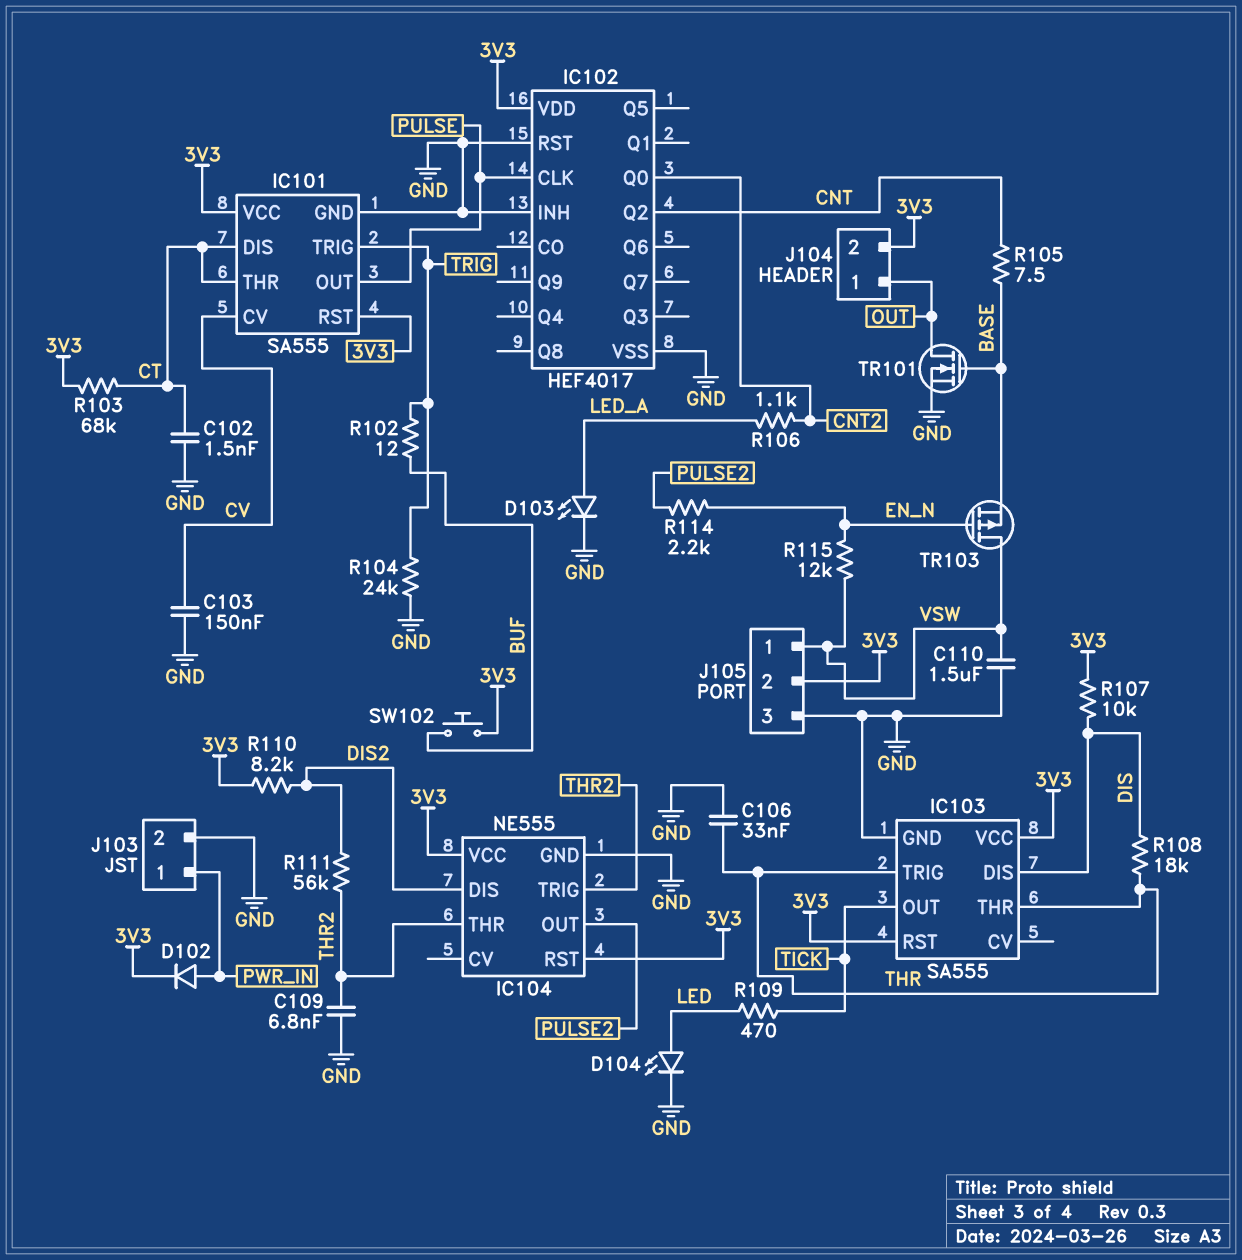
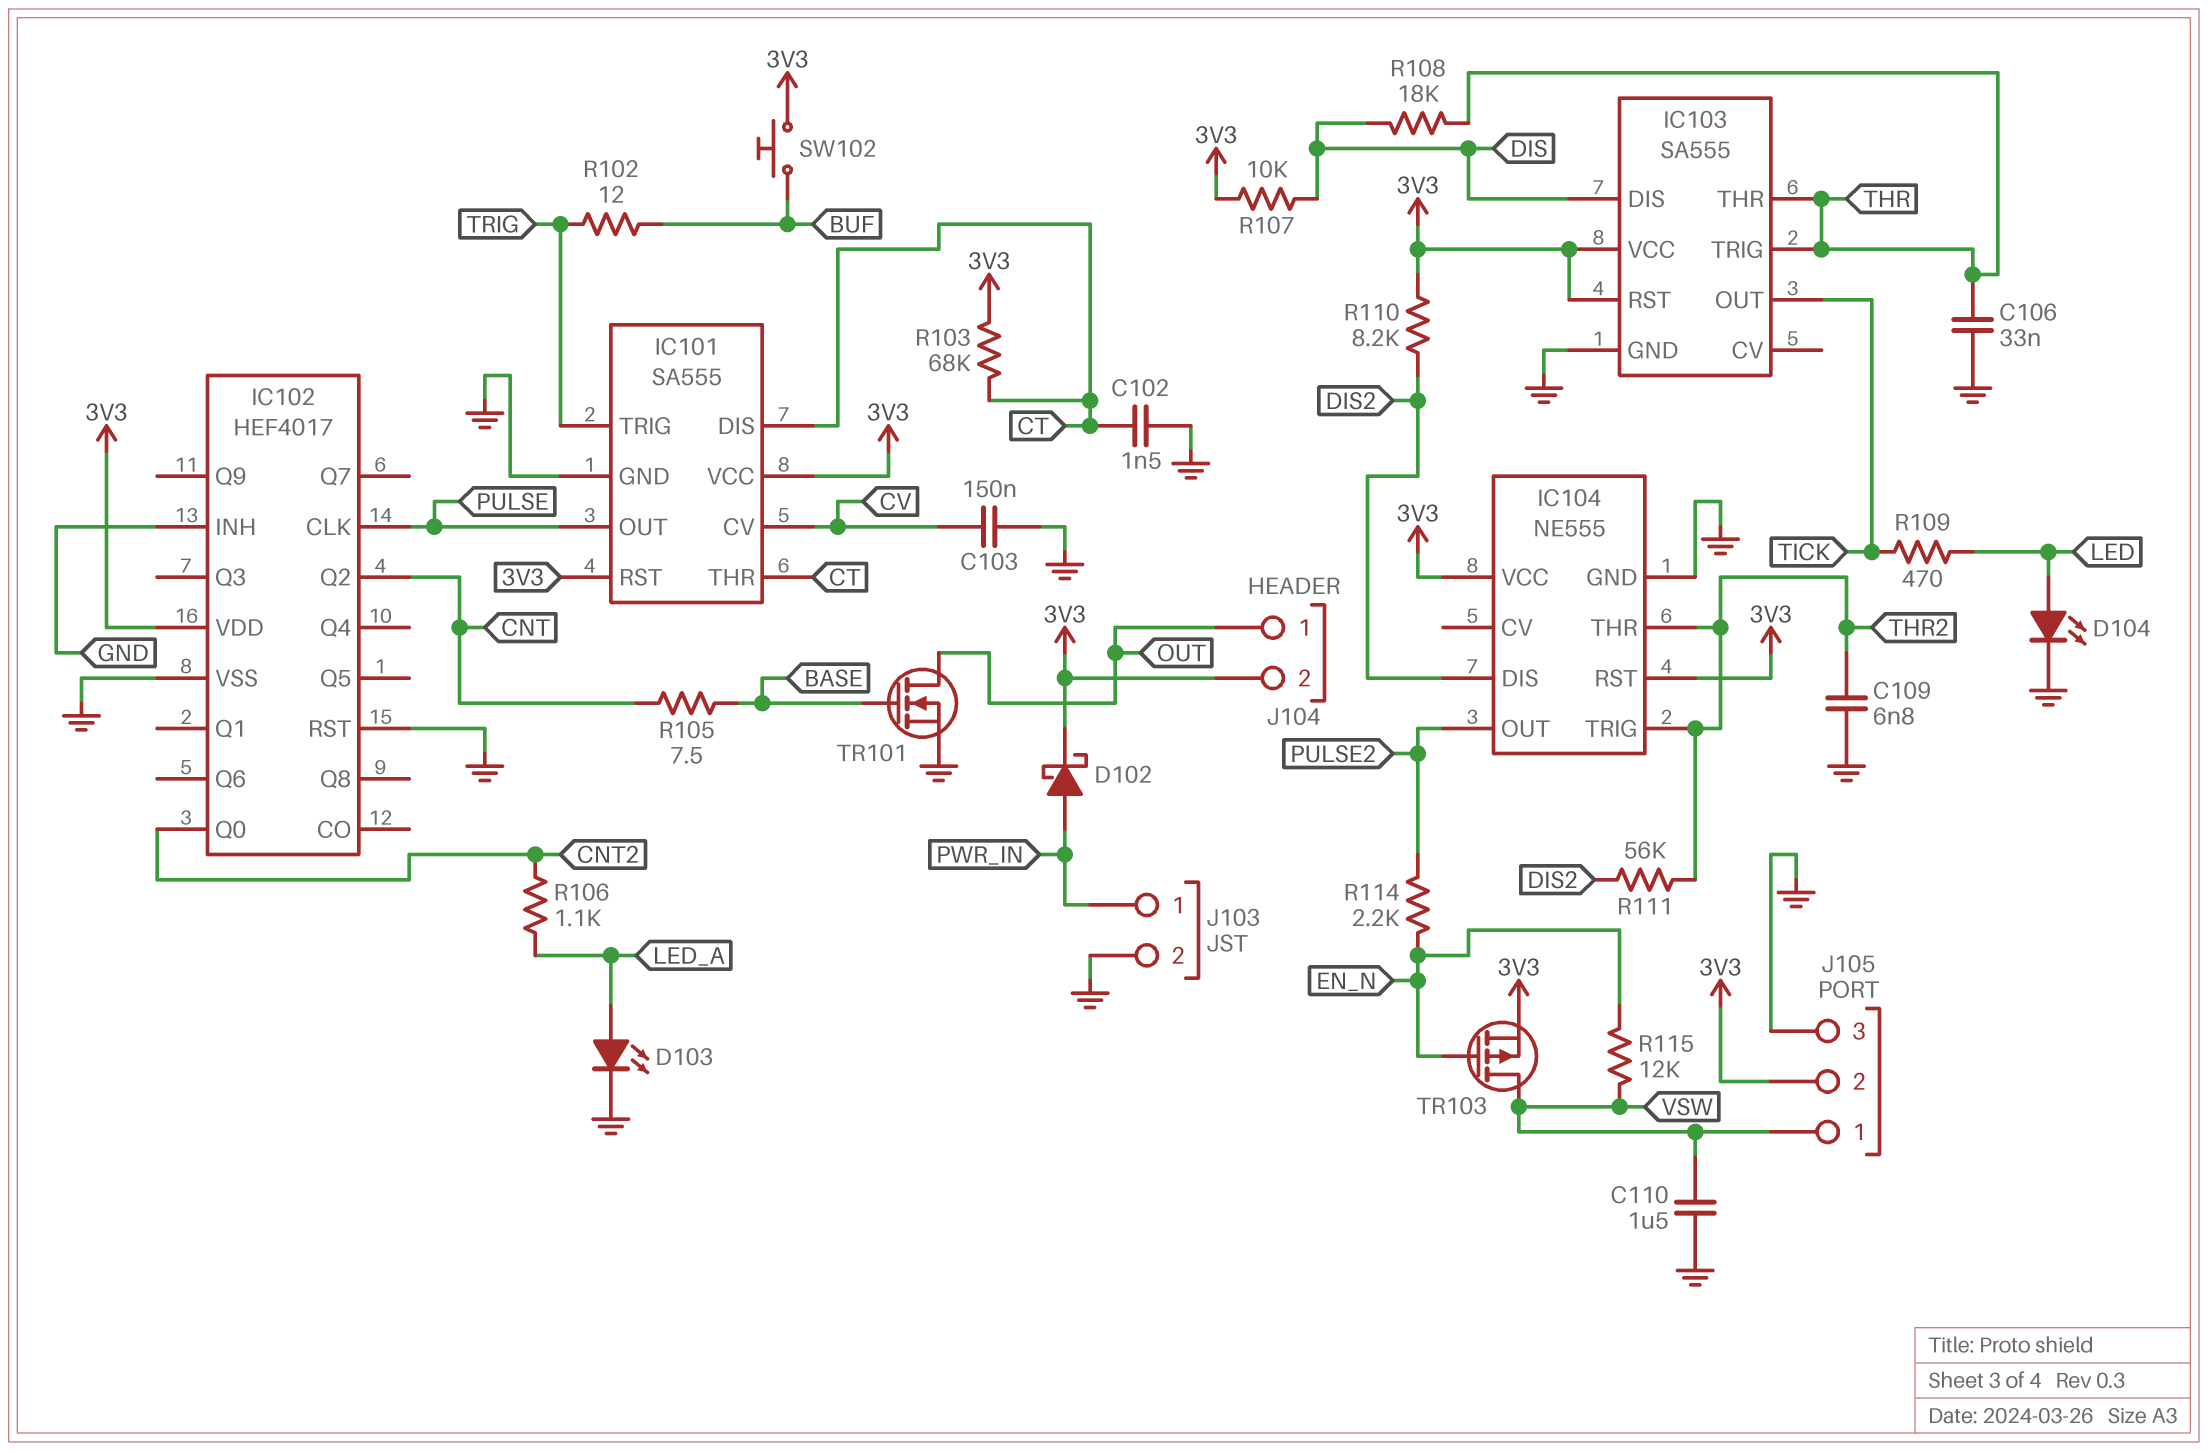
D102: diode (A PWR_IN, K 3V3) -> schottky (A PWR_IN, K 3V3)
R104: 24k (GND, TRIG) -> none
TR103: PMOS (G EN_N, D VSW, S BASE) -> PMOS (G EN_N, D VSW, S 3V3)

